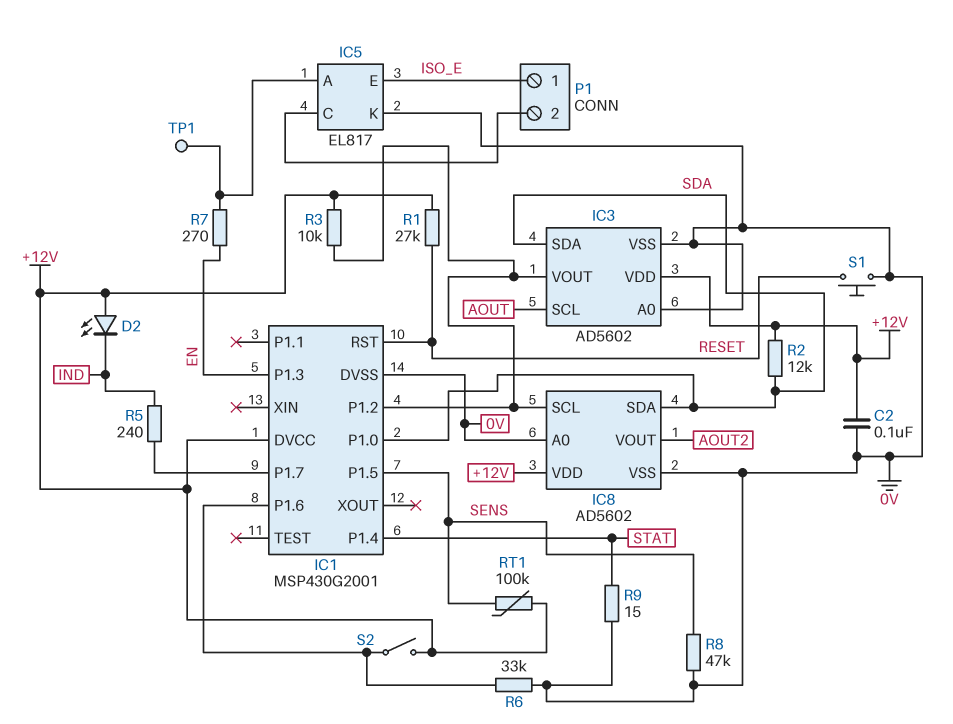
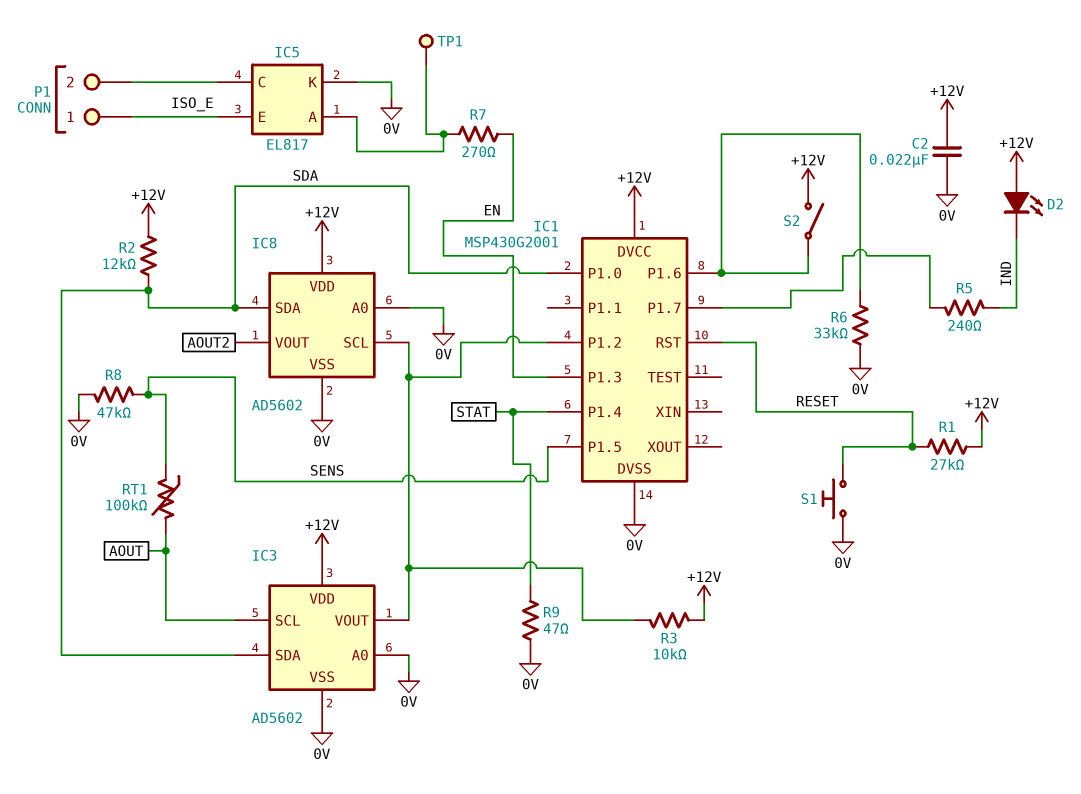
C2: 100nF (+12V, 0V) -> 22nF (+12V, 0V)
R9: 15 (0V, STAT) -> 47 (0V, STAT)
RT1: 100k (+12V, SENS) -> 100k (AOUT, SENS)

